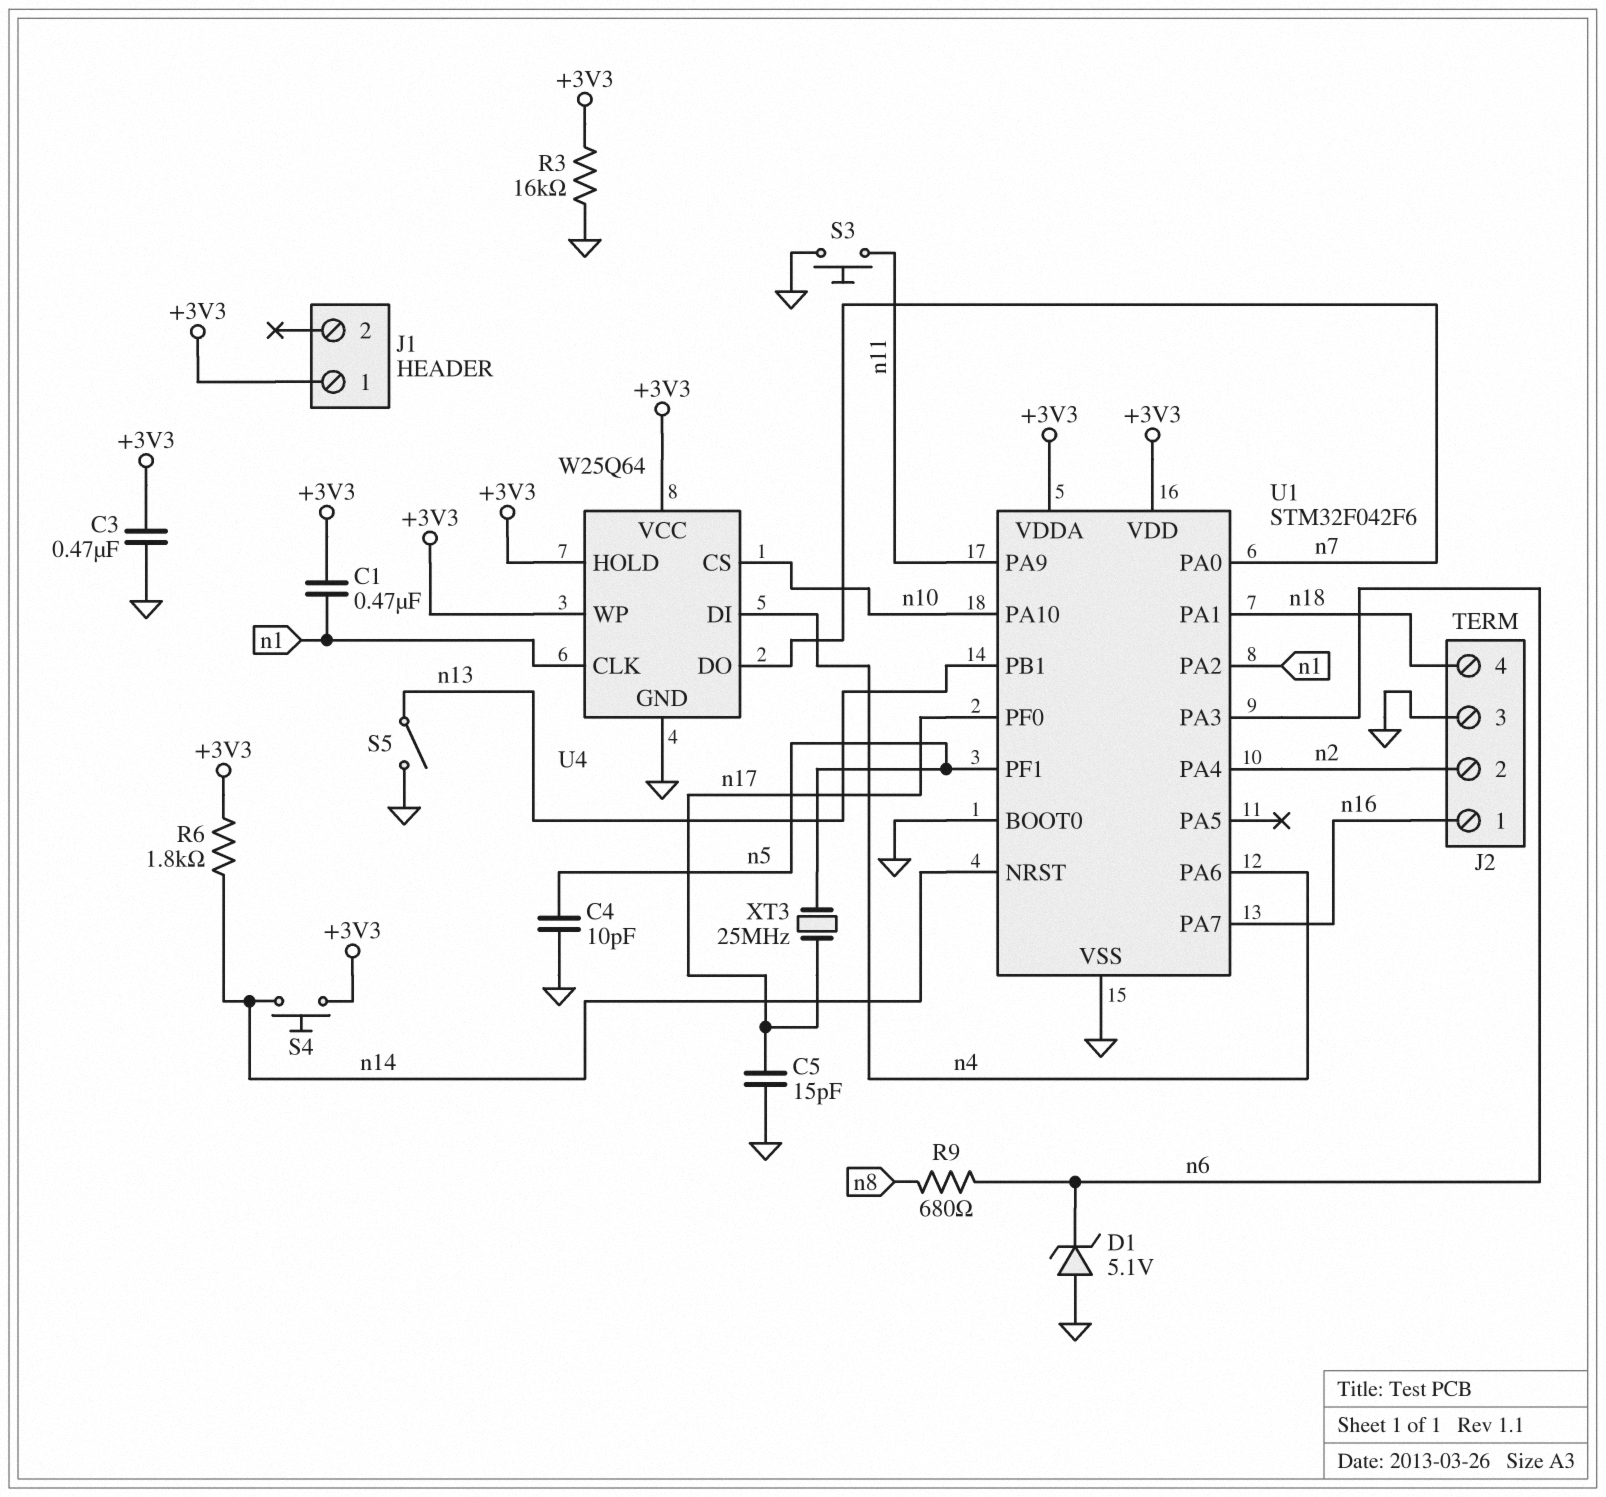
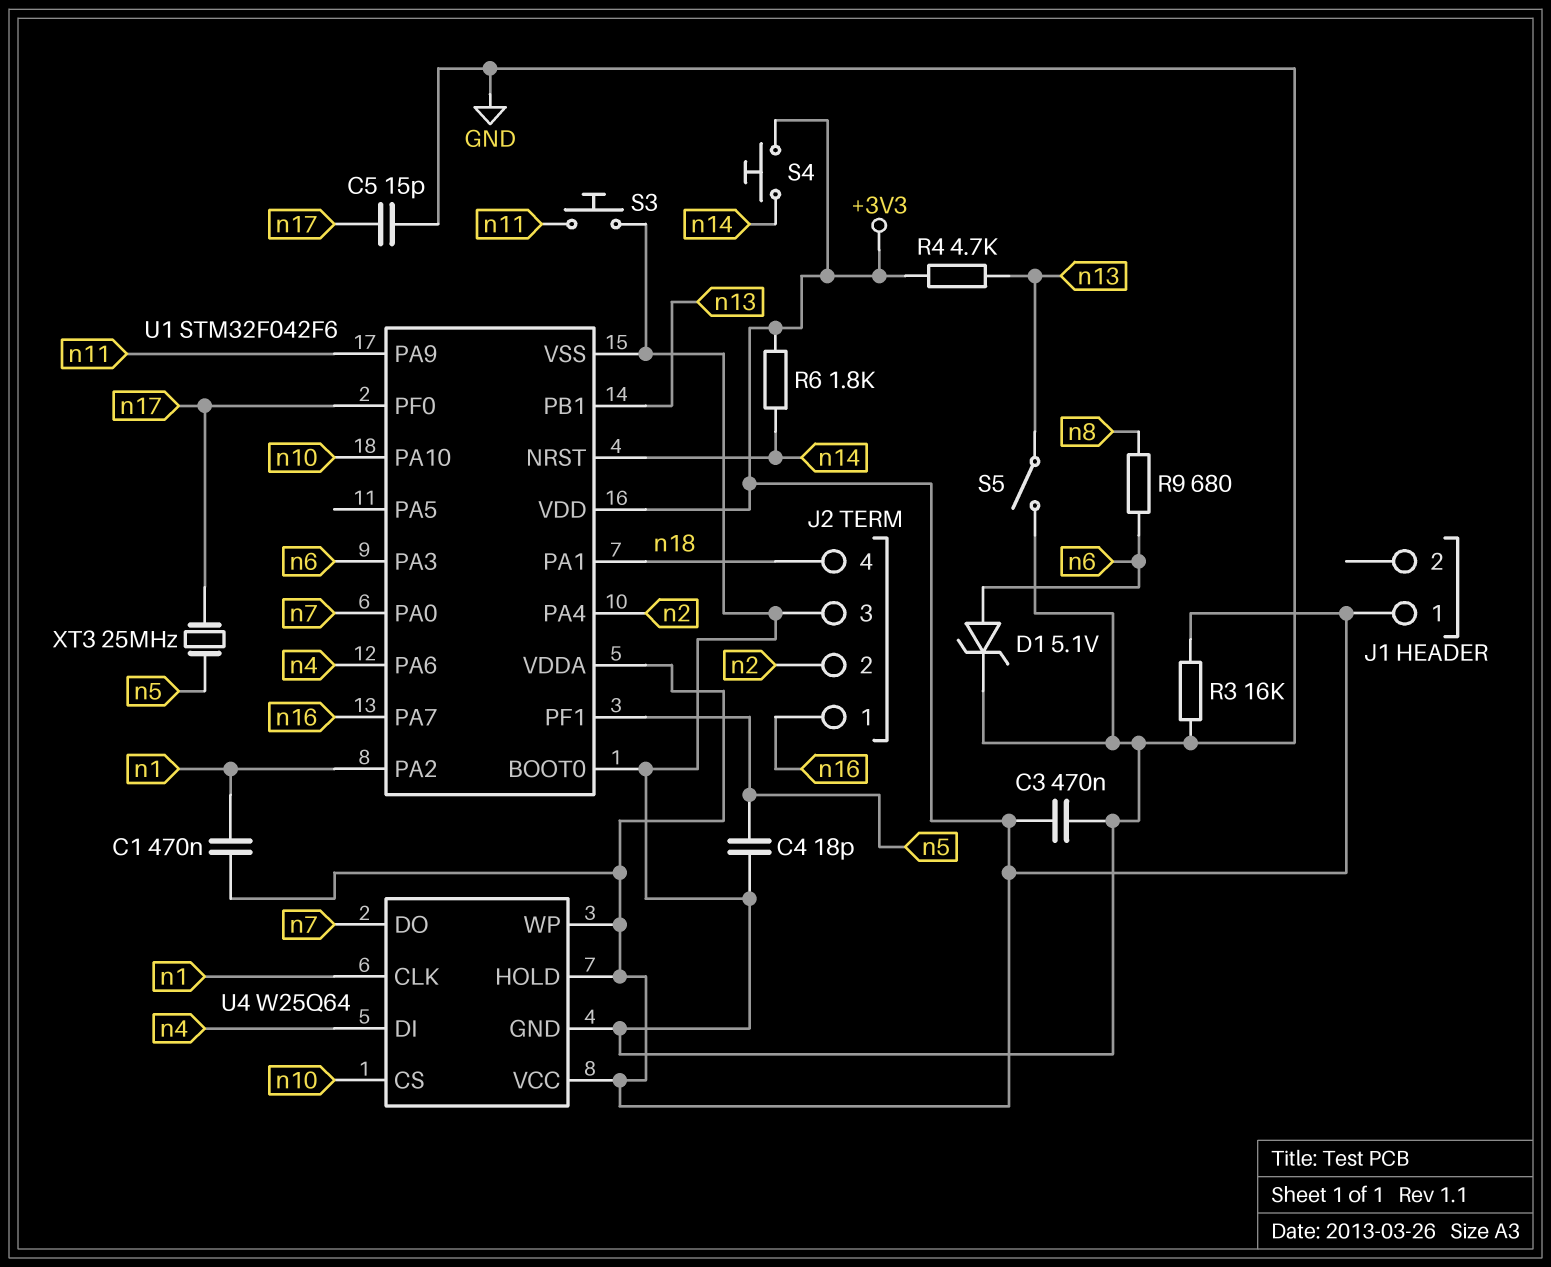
C4: 10pF (GND, n5) -> 18pF (GND, n5)
D1: zener 5.1V (A GND, K n6) -> zener 5.1V (A n6, K GND)
R4: none -> 4.7k (+3V3, n13)

